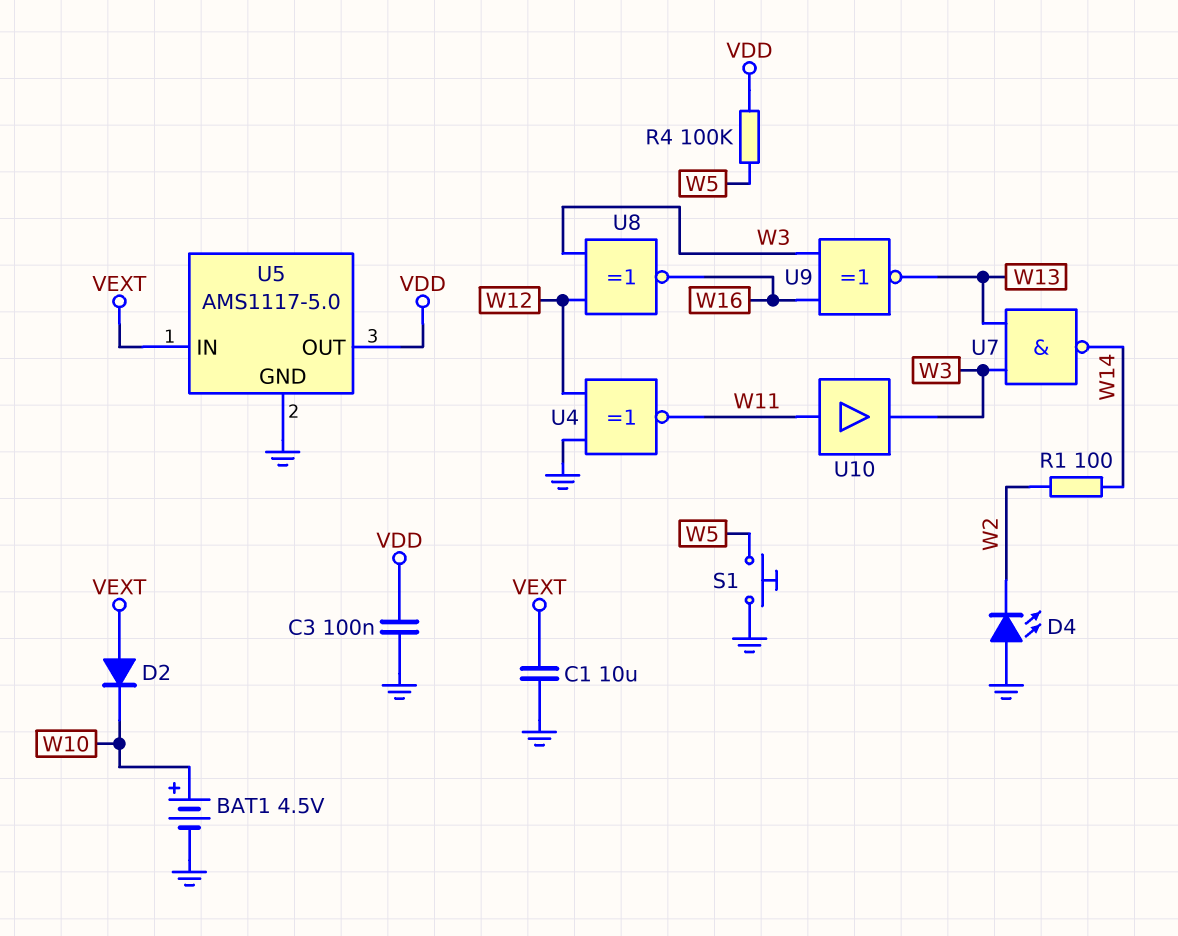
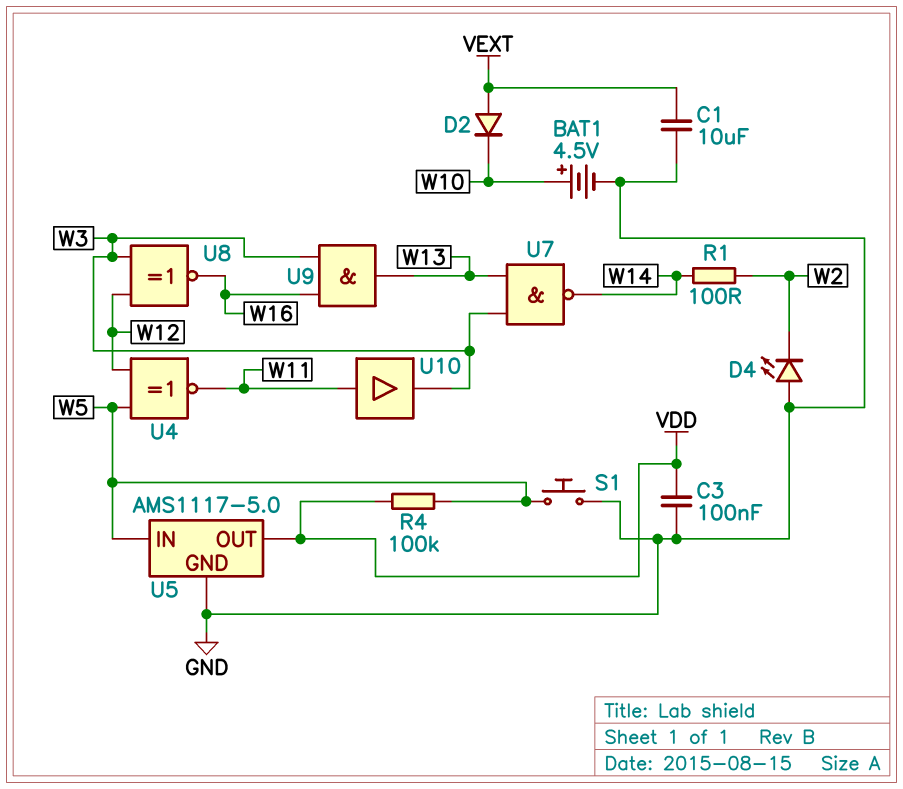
U4: XNOR (in GND, in W12, out W11) -> XNOR (in W5, in W12, out W11)
U5 pin IN: VEXT -> W5
U9: XNOR (in W3, in W16, out W13) -> AND (in W3, in W16, out W13)

